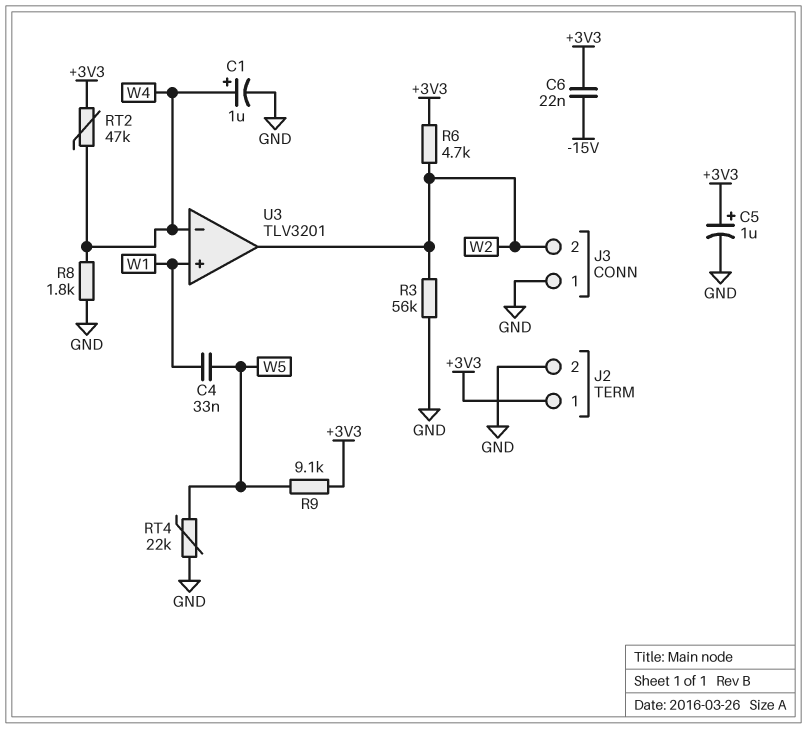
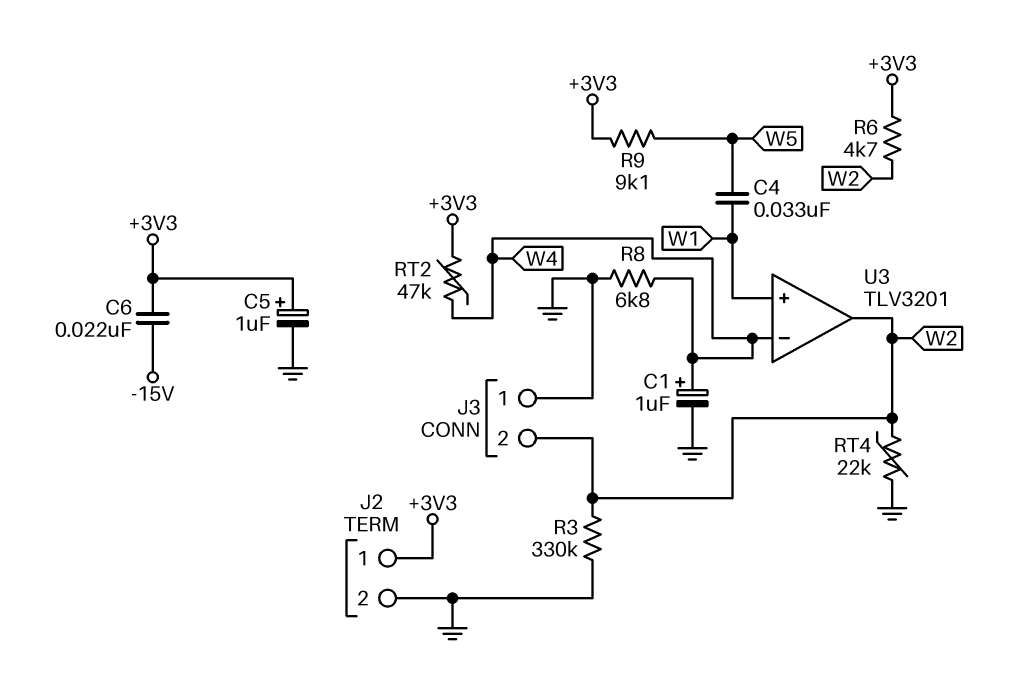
R3: 56k (GND, W2) -> 330k (GND, W2)
R8: 1.8k (GND, W4) -> 6.8k (GND, W4)
RT4: 22k (GND, W5) -> 22k (GND, W2)

